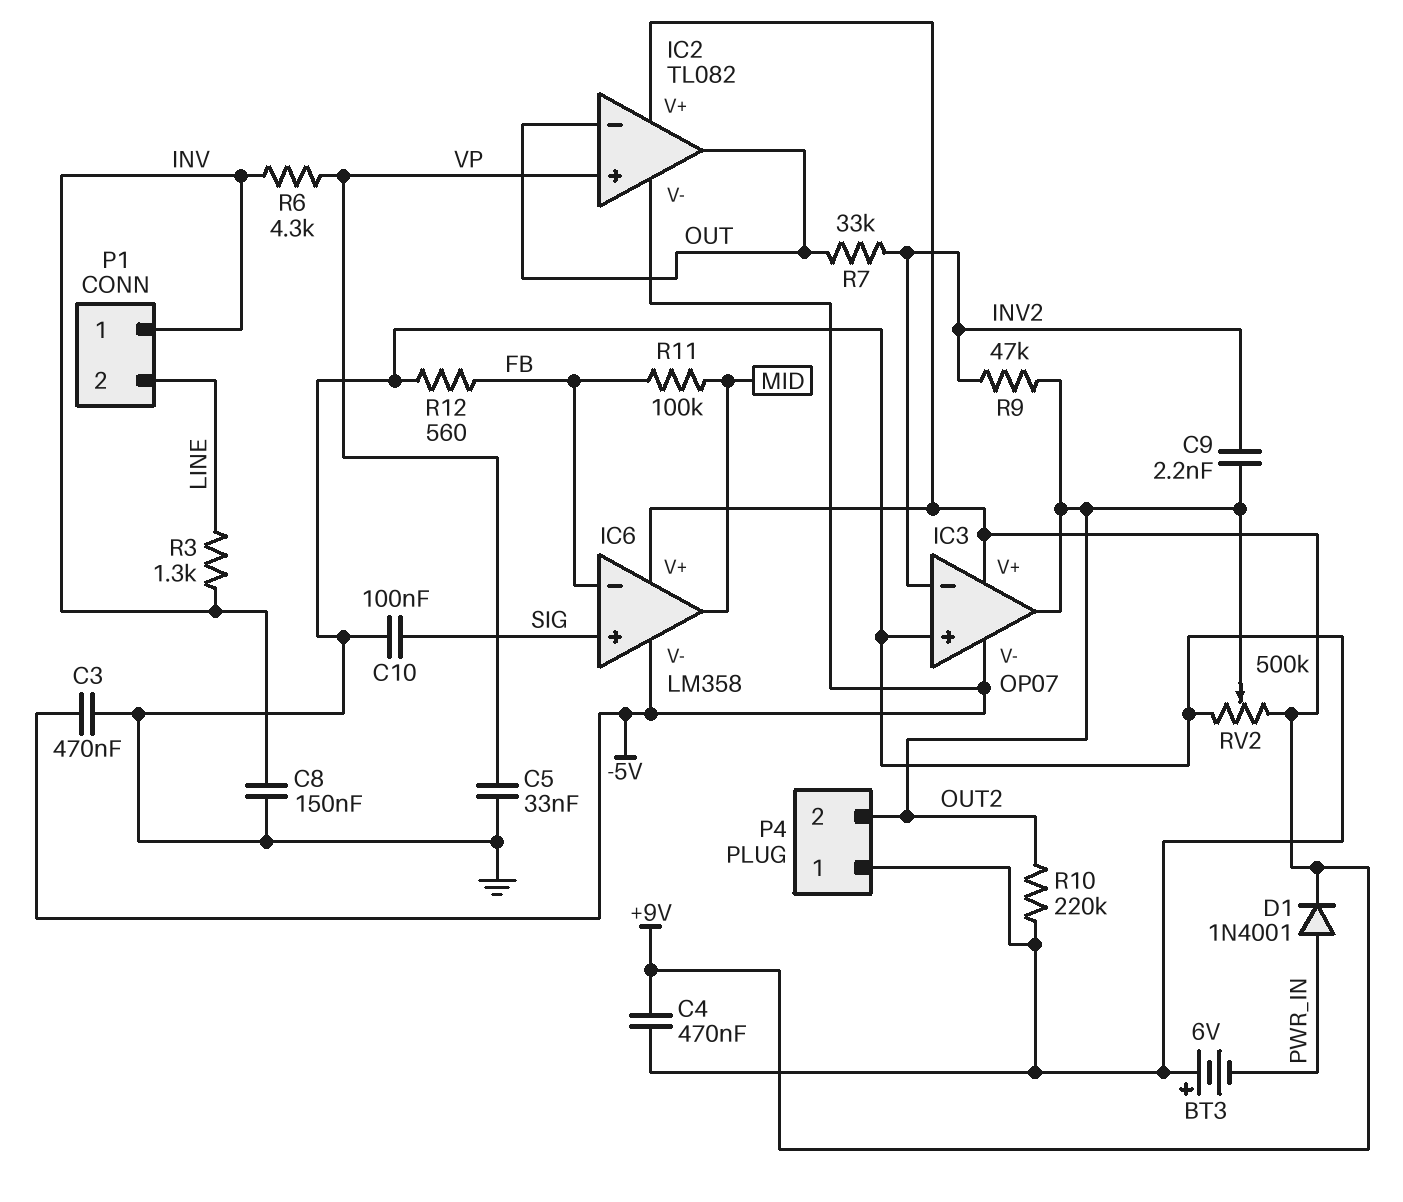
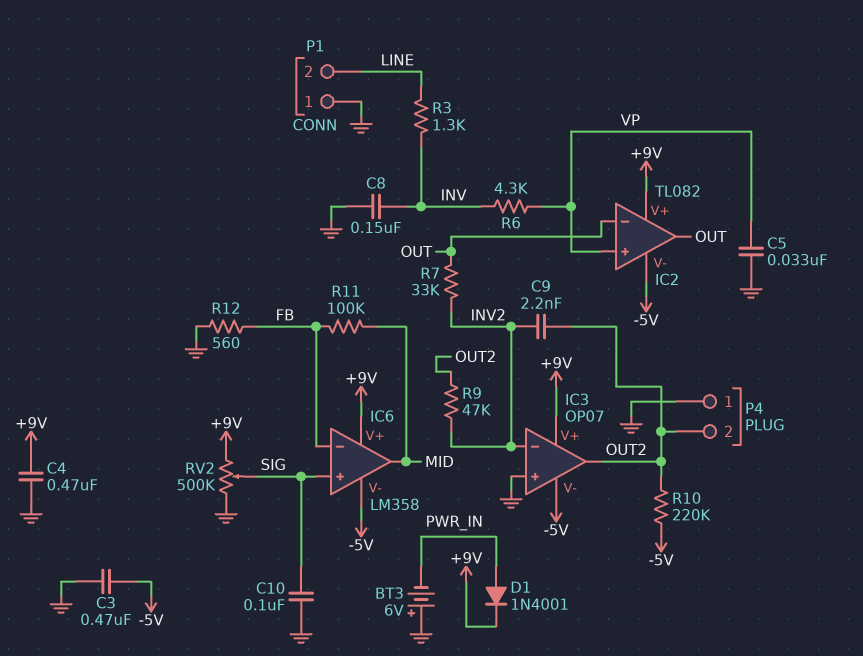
P1 pin 1: INV -> GND
R10: 220k (GND, OUT2) -> 220k (-5V, OUT2)
RV2: 500k (+9V, GND, wiper OUT2) -> 500k (+9V, GND, wiper SIG)

